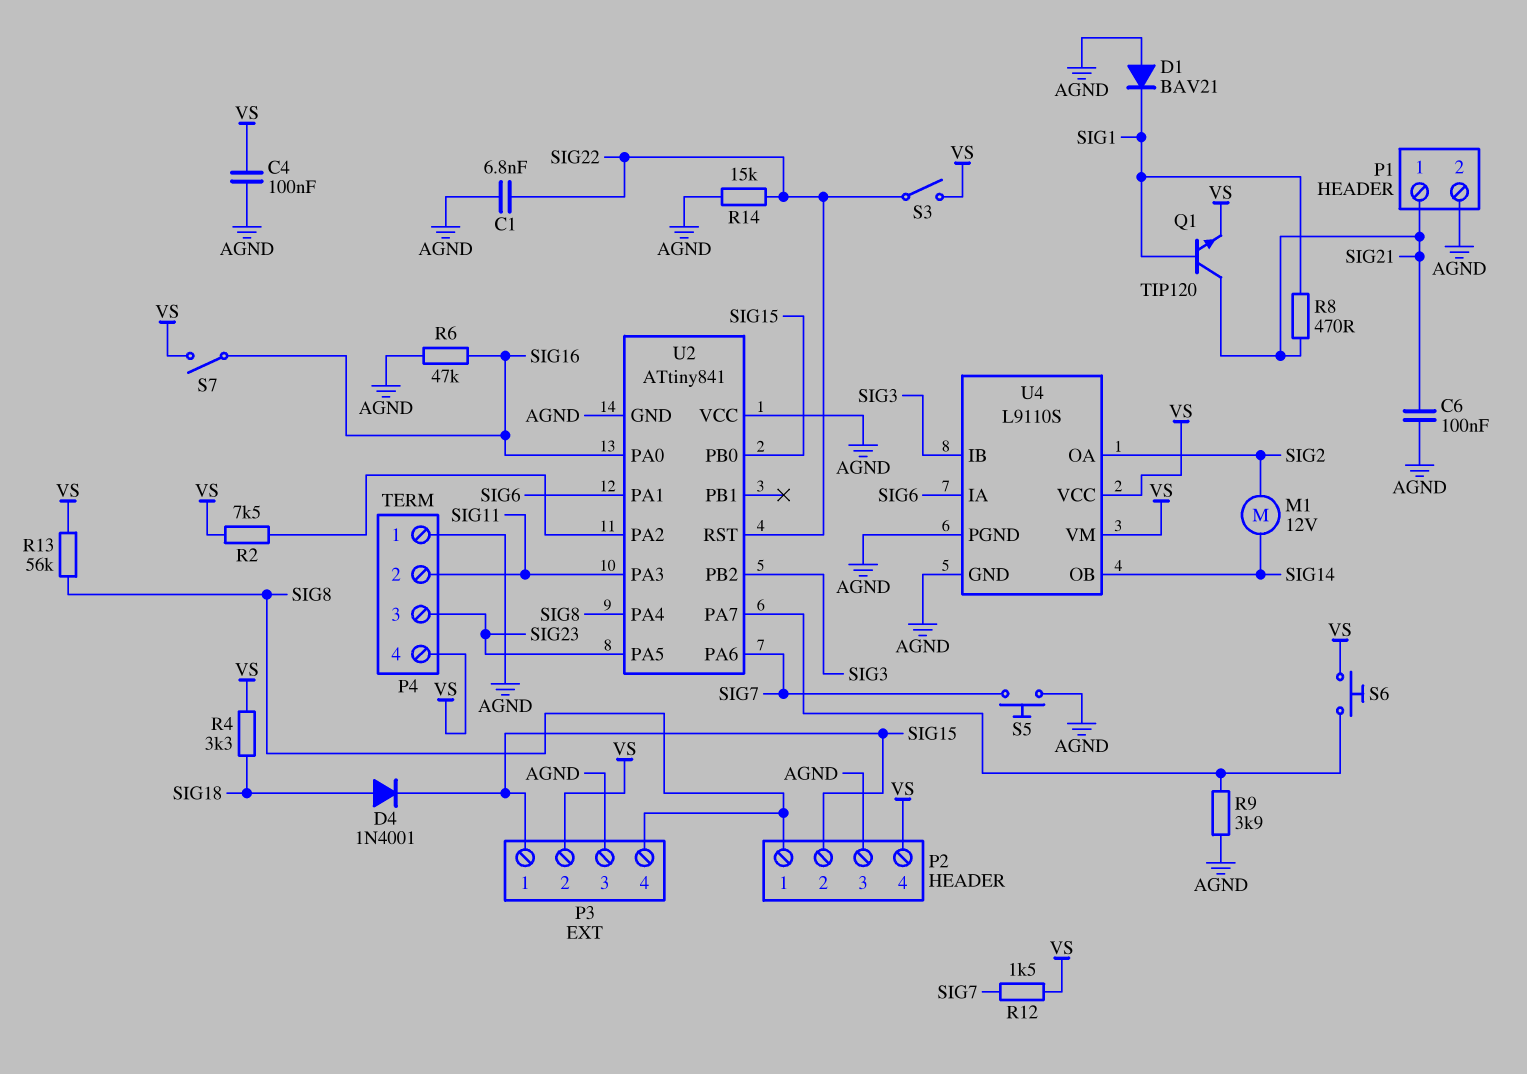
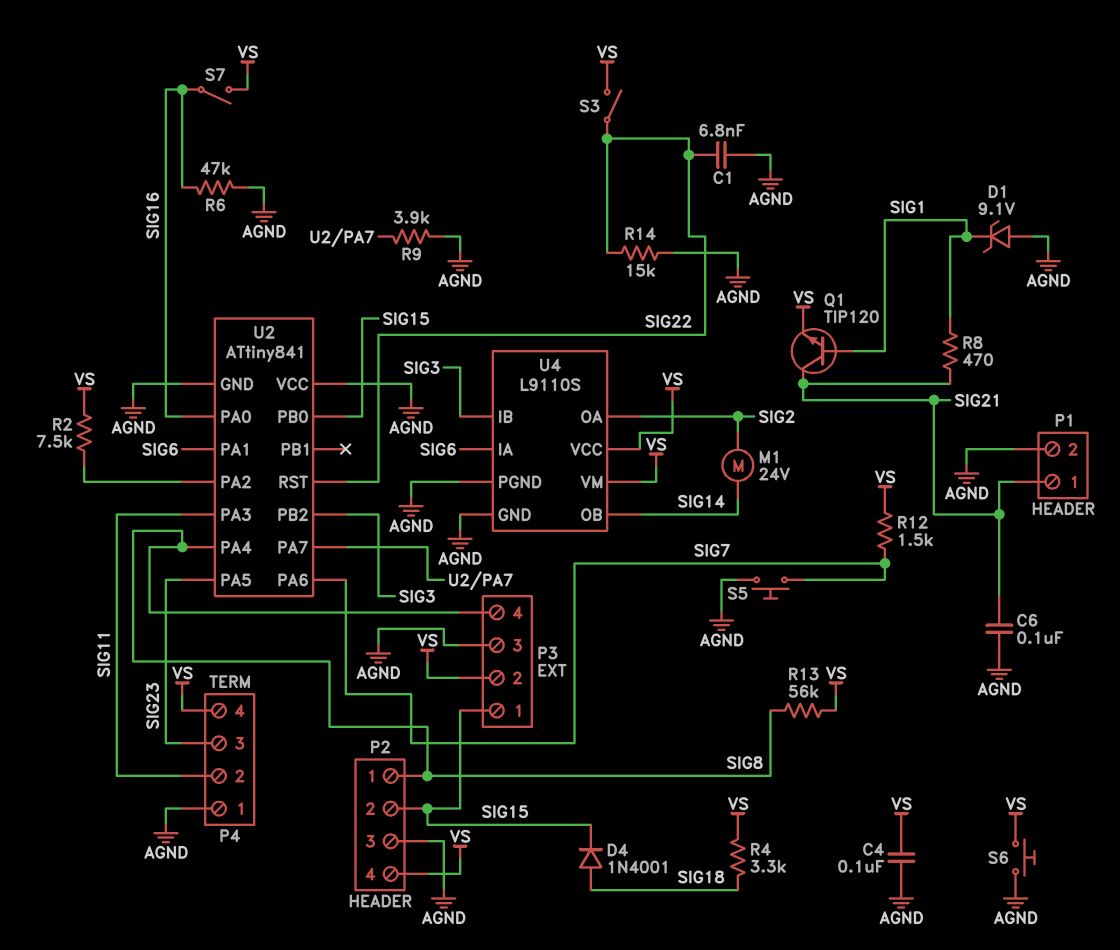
D1: diode BAV21 (A AGND, K SIG1) -> zener 9.1V (A AGND, K SIG1)
M1: motor 12V (SIG2, SIG14) -> motor 24V (SIG2, SIG14)
S6: button (U2/PA7, VS) -> button (AGND, VS)

